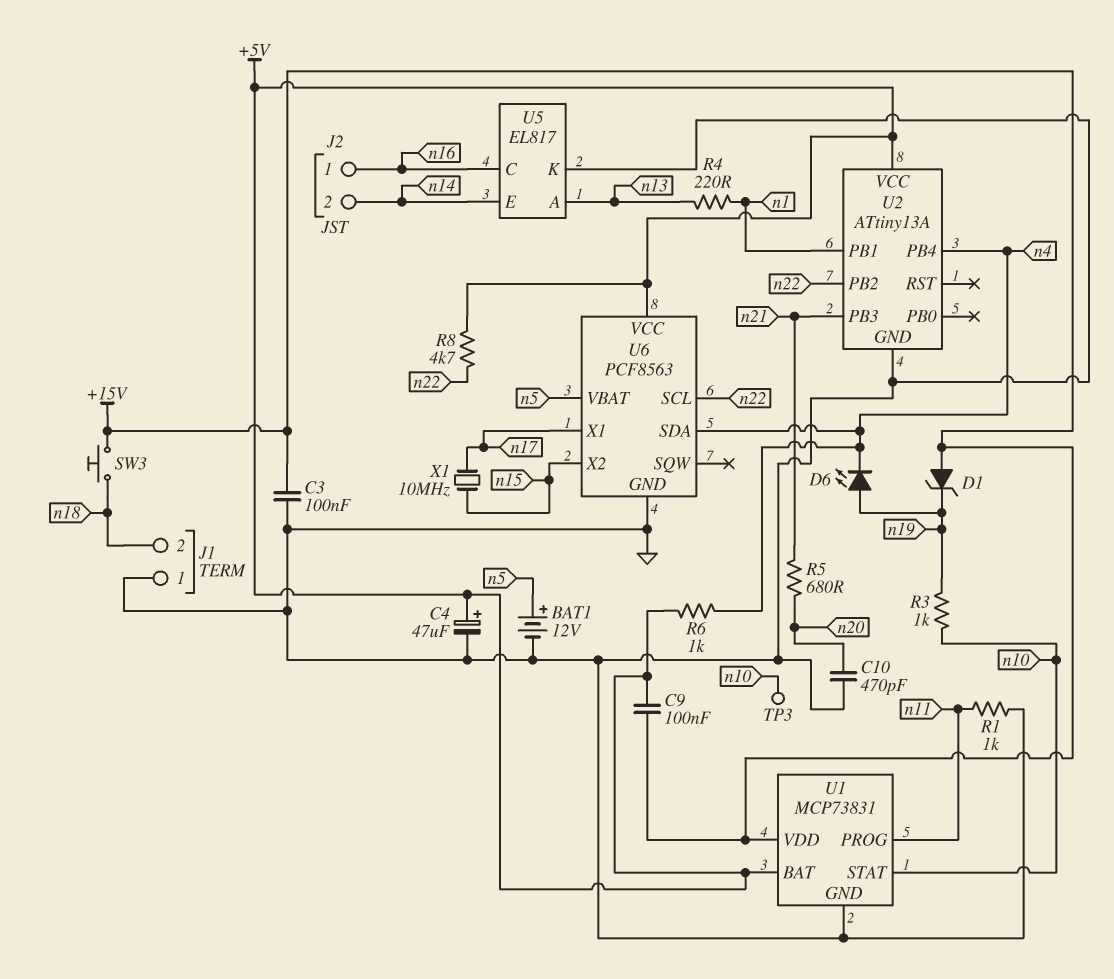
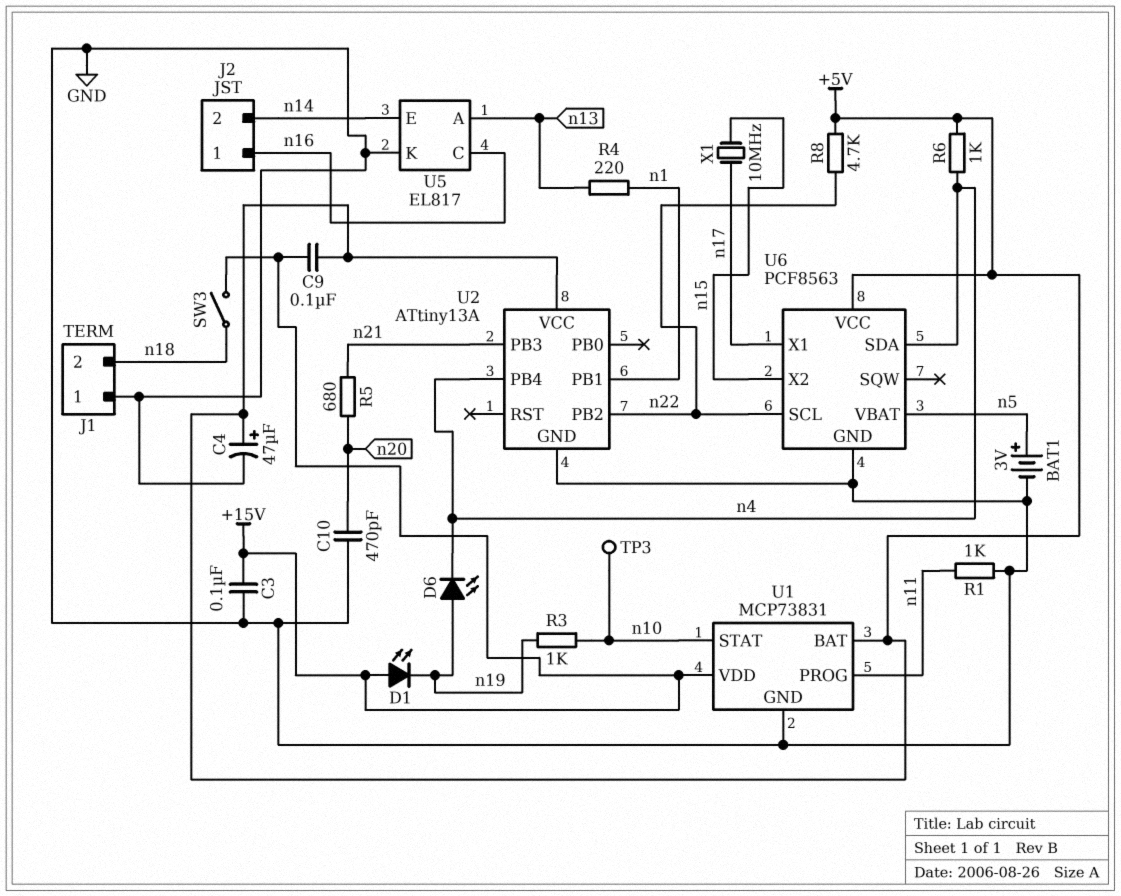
BAT1: 12V (plus n5, minus GND) -> 3V (plus n5, minus GND)
D1: zener (A +15V, K n19) -> LED (A +15V, K n19)
SW3: button (+15V, n18) -> switch (+15V, n18)

